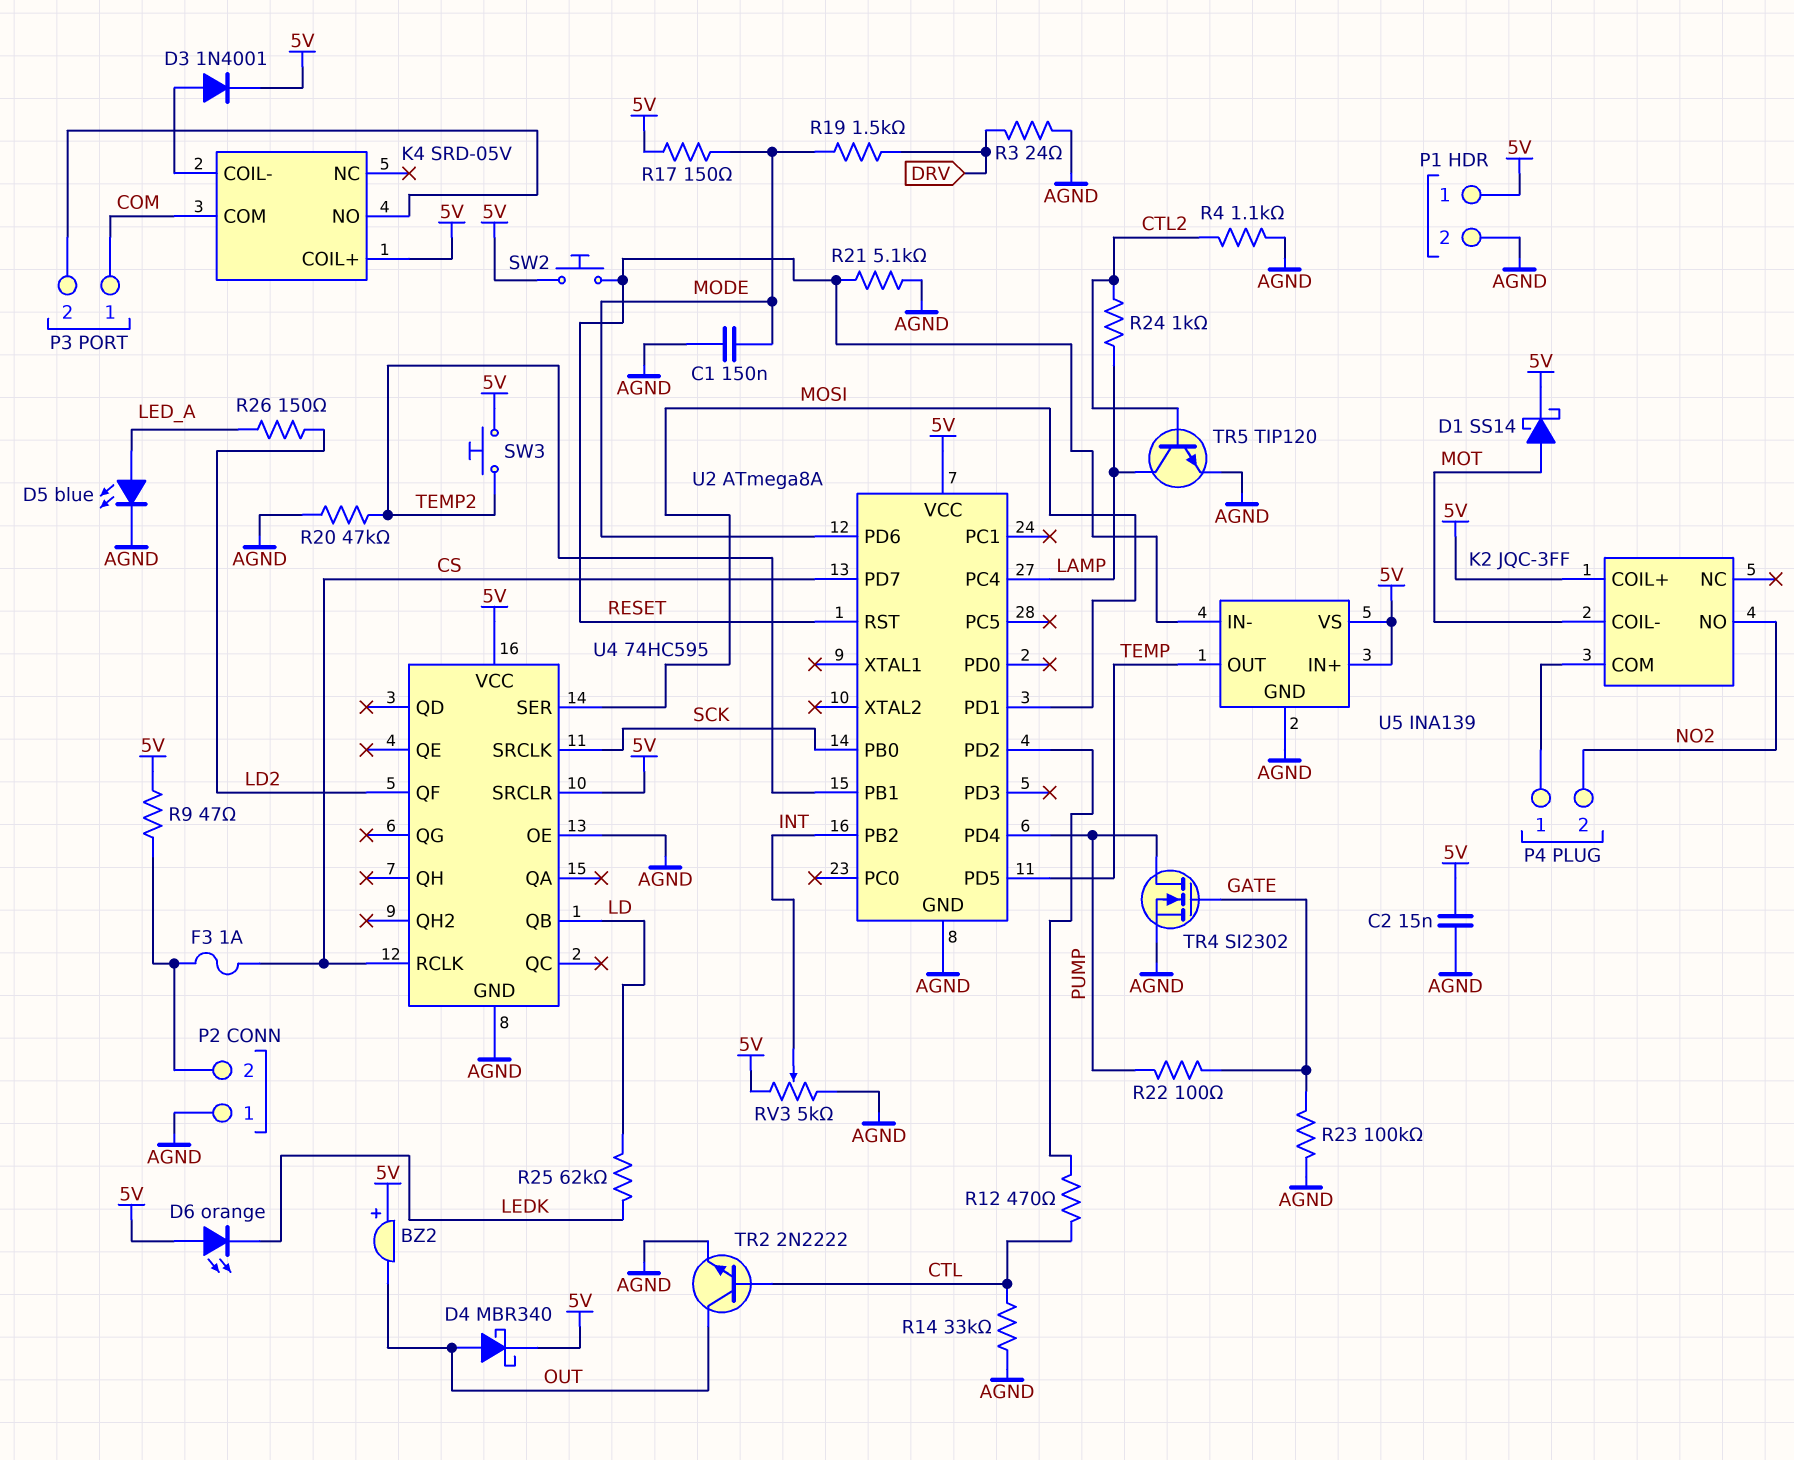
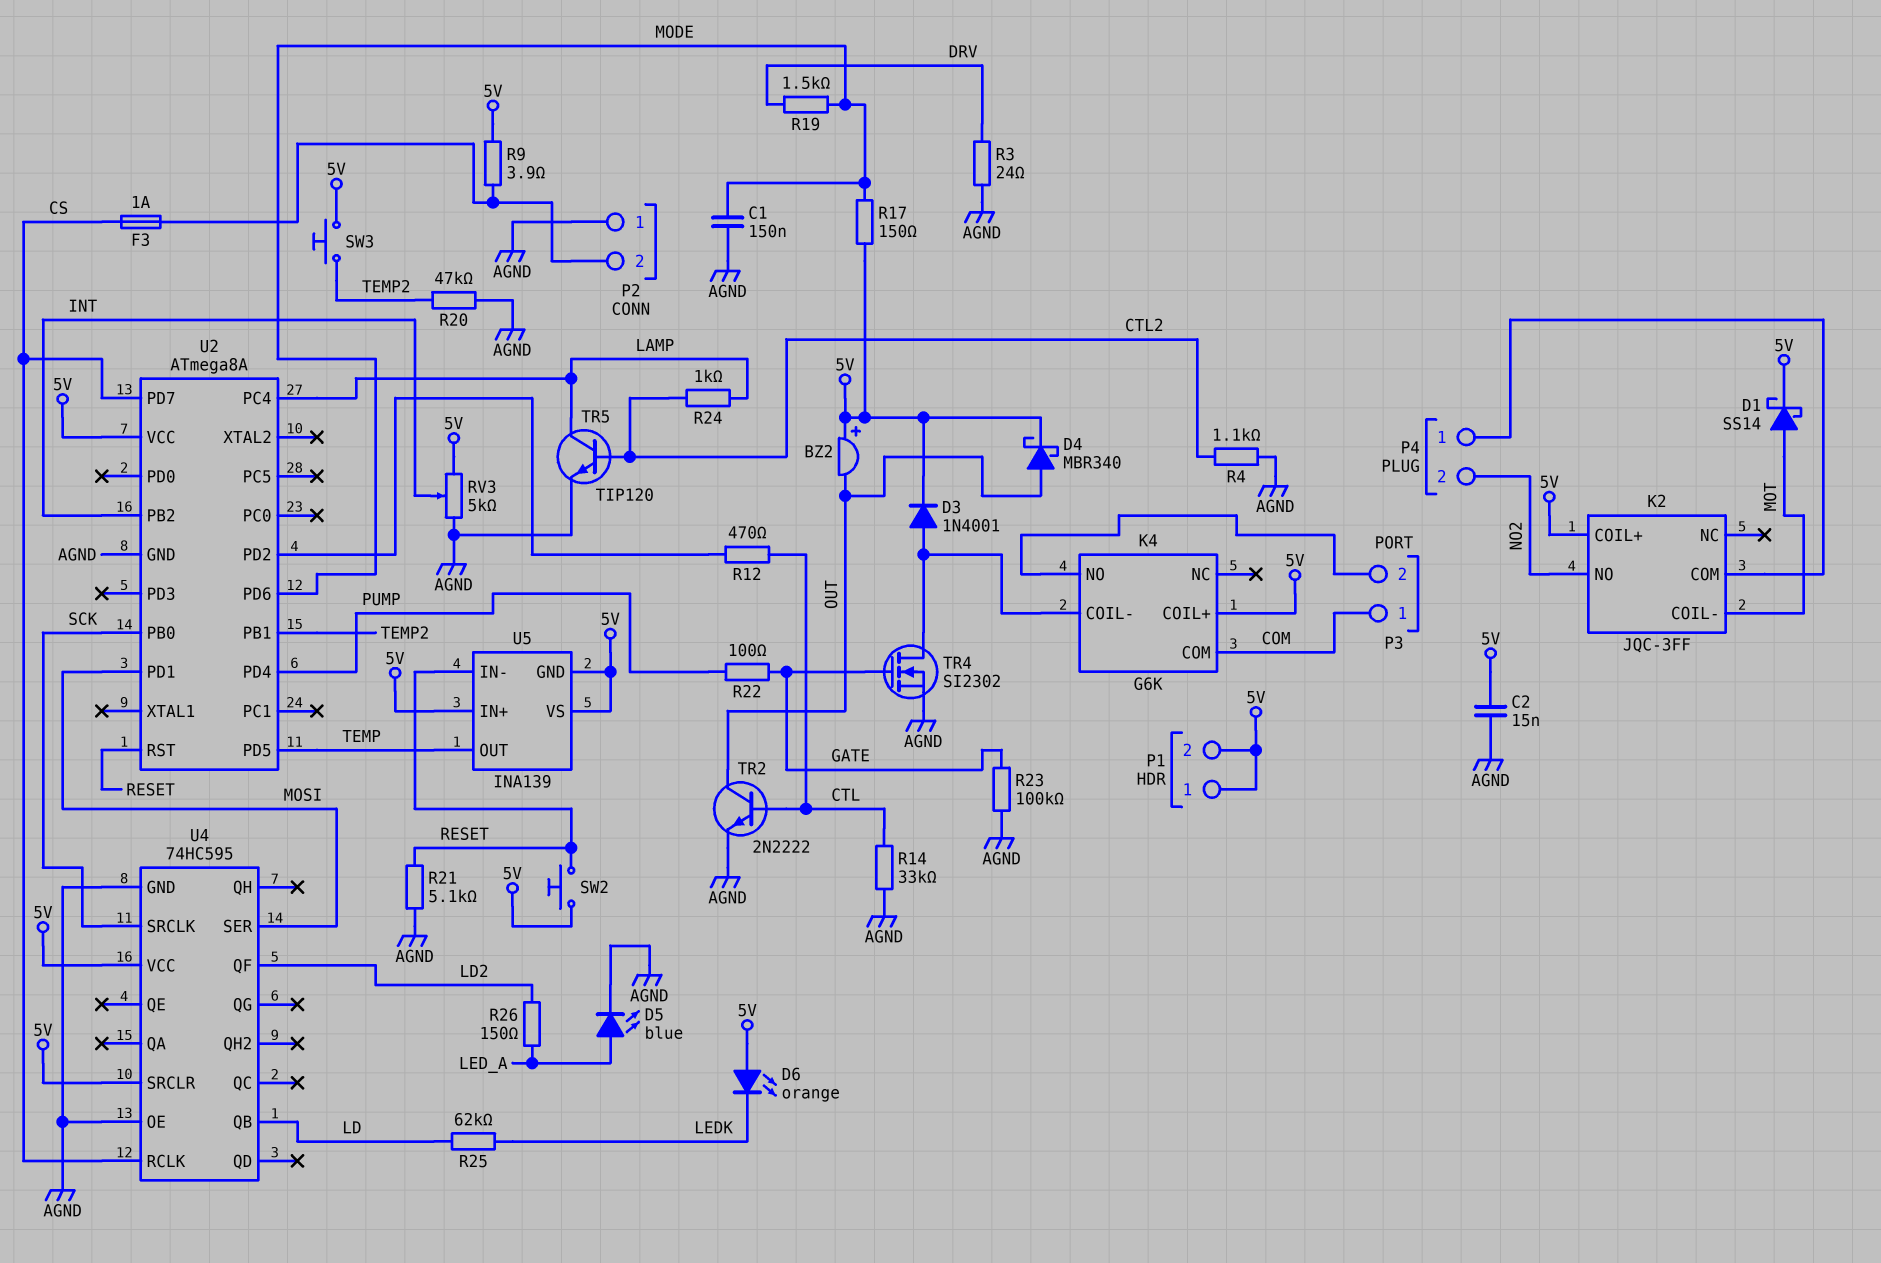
K4: SRD-05V -> G6K
P1 pin 2: AGND -> 5V
R9: 47 (5V, P2/2) -> 3.9 (5V, P2/2)
TR4: NMOS SI2302 (G GATE, D PUMP, S AGND) -> NMOS SI2302 (G GATE, D K4/COIL-, S AGND)
U5 pin GND: AGND -> 5V

